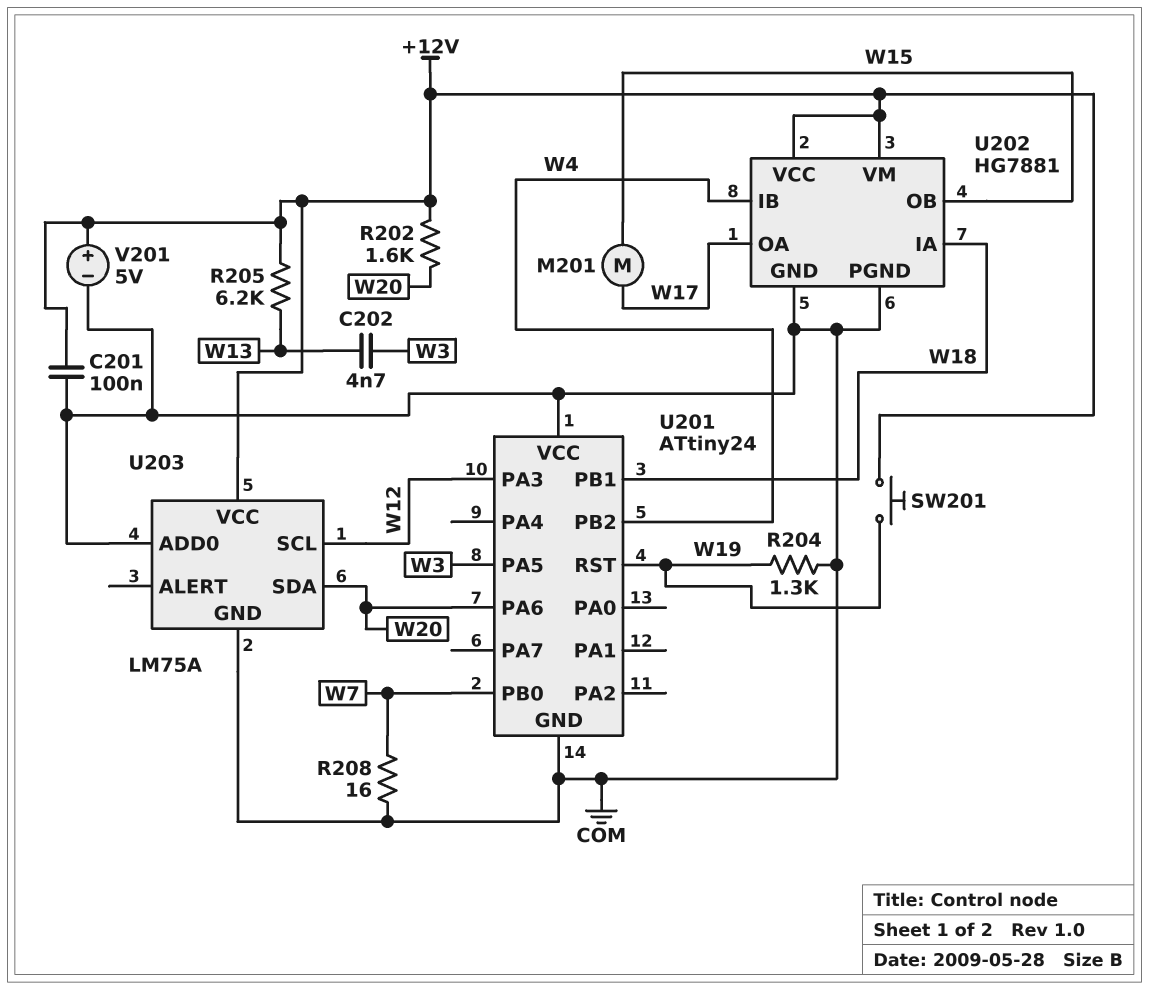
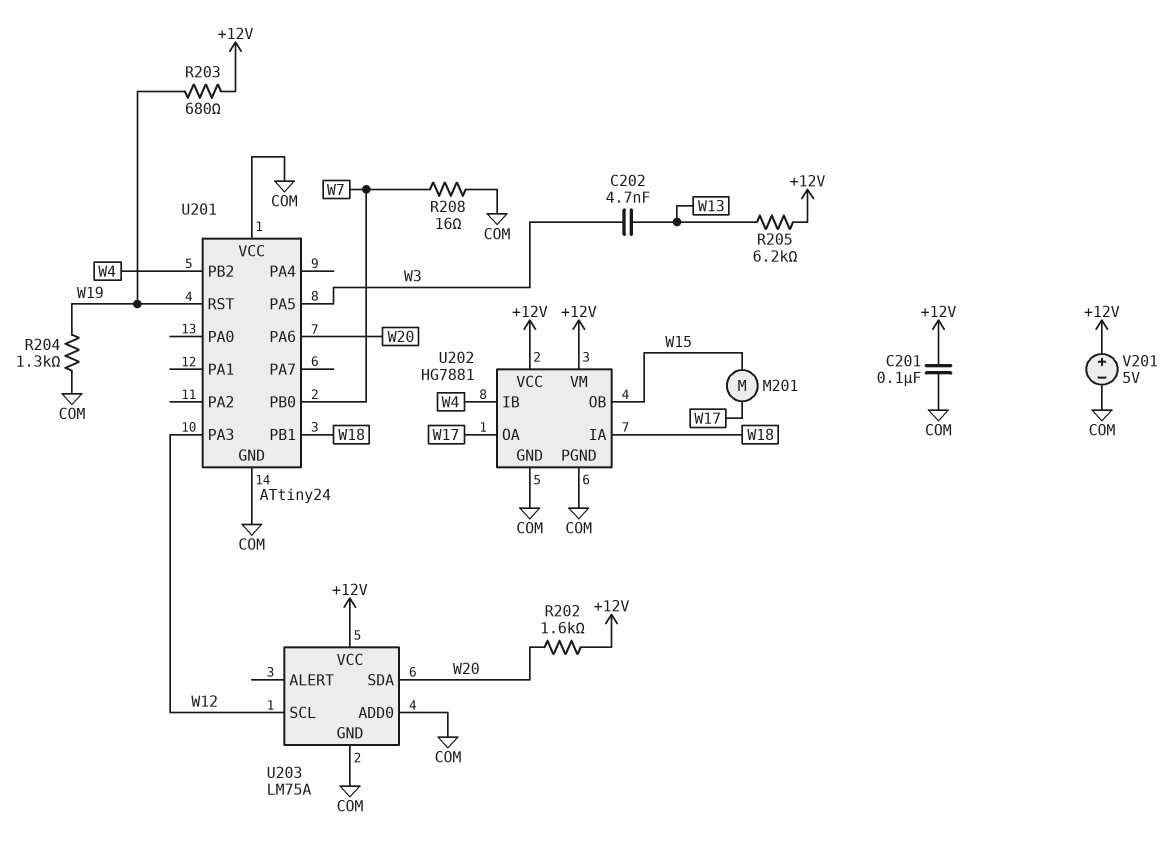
R203: none -> 680 (+12V, W19)
SW201: button (+12V, W19) -> none

